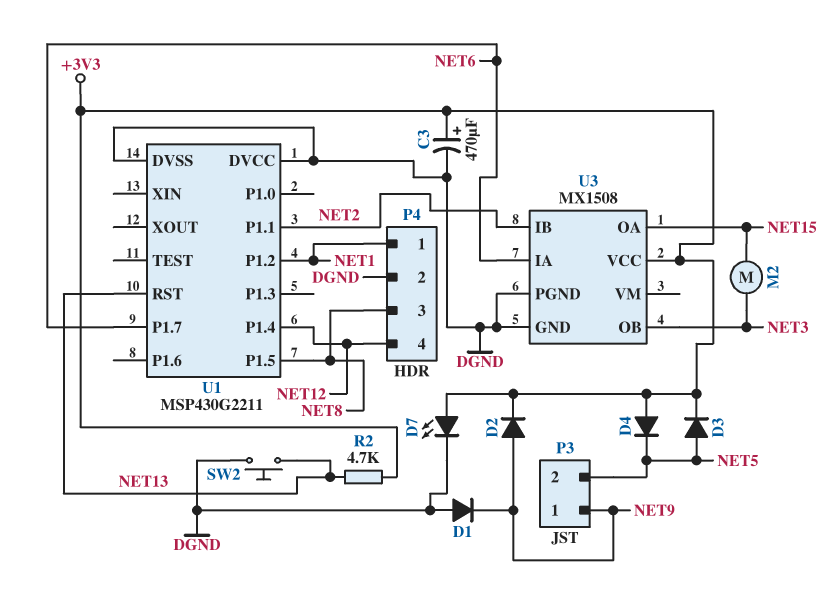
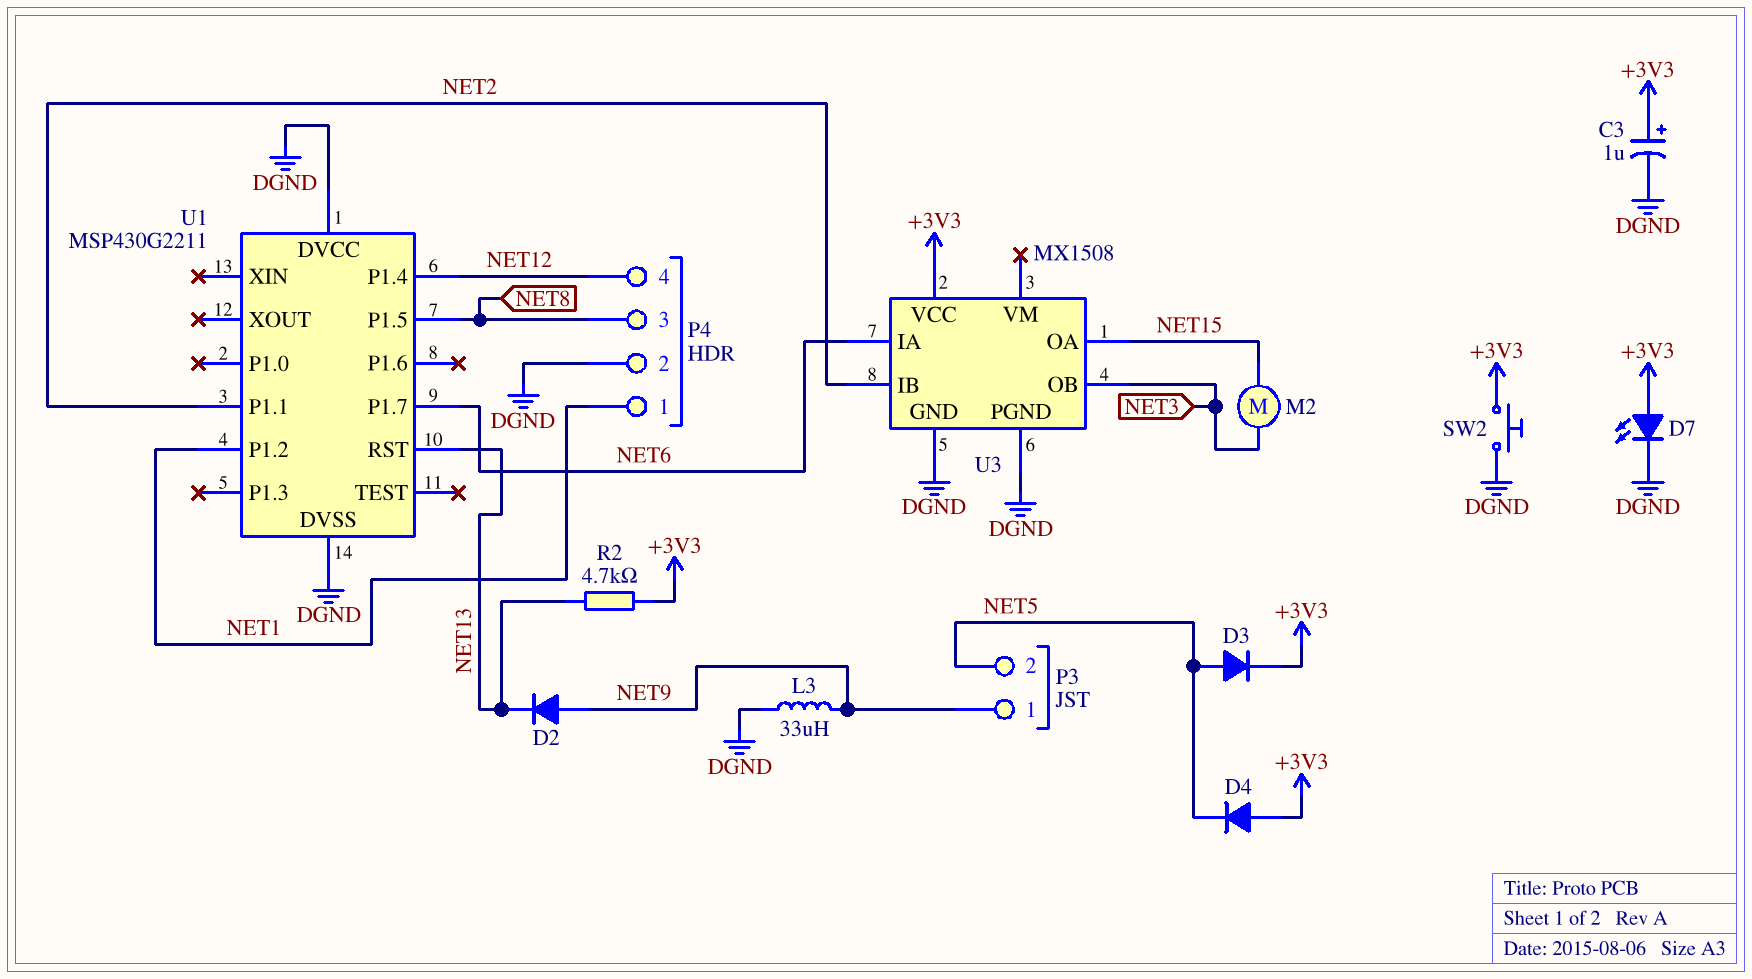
C3: 470uF (plus +3V3, minus DGND) -> 1uF (plus +3V3, minus DGND)
D1: diode (A DGND, K NET9) -> none
D2: diode (A NET9, K +3V3) -> diode (A NET9, K NET13)
L3: none -> 33uH (DGND, NET9)
SW2: button (DGND, NET13) -> button (+3V3, DGND)

